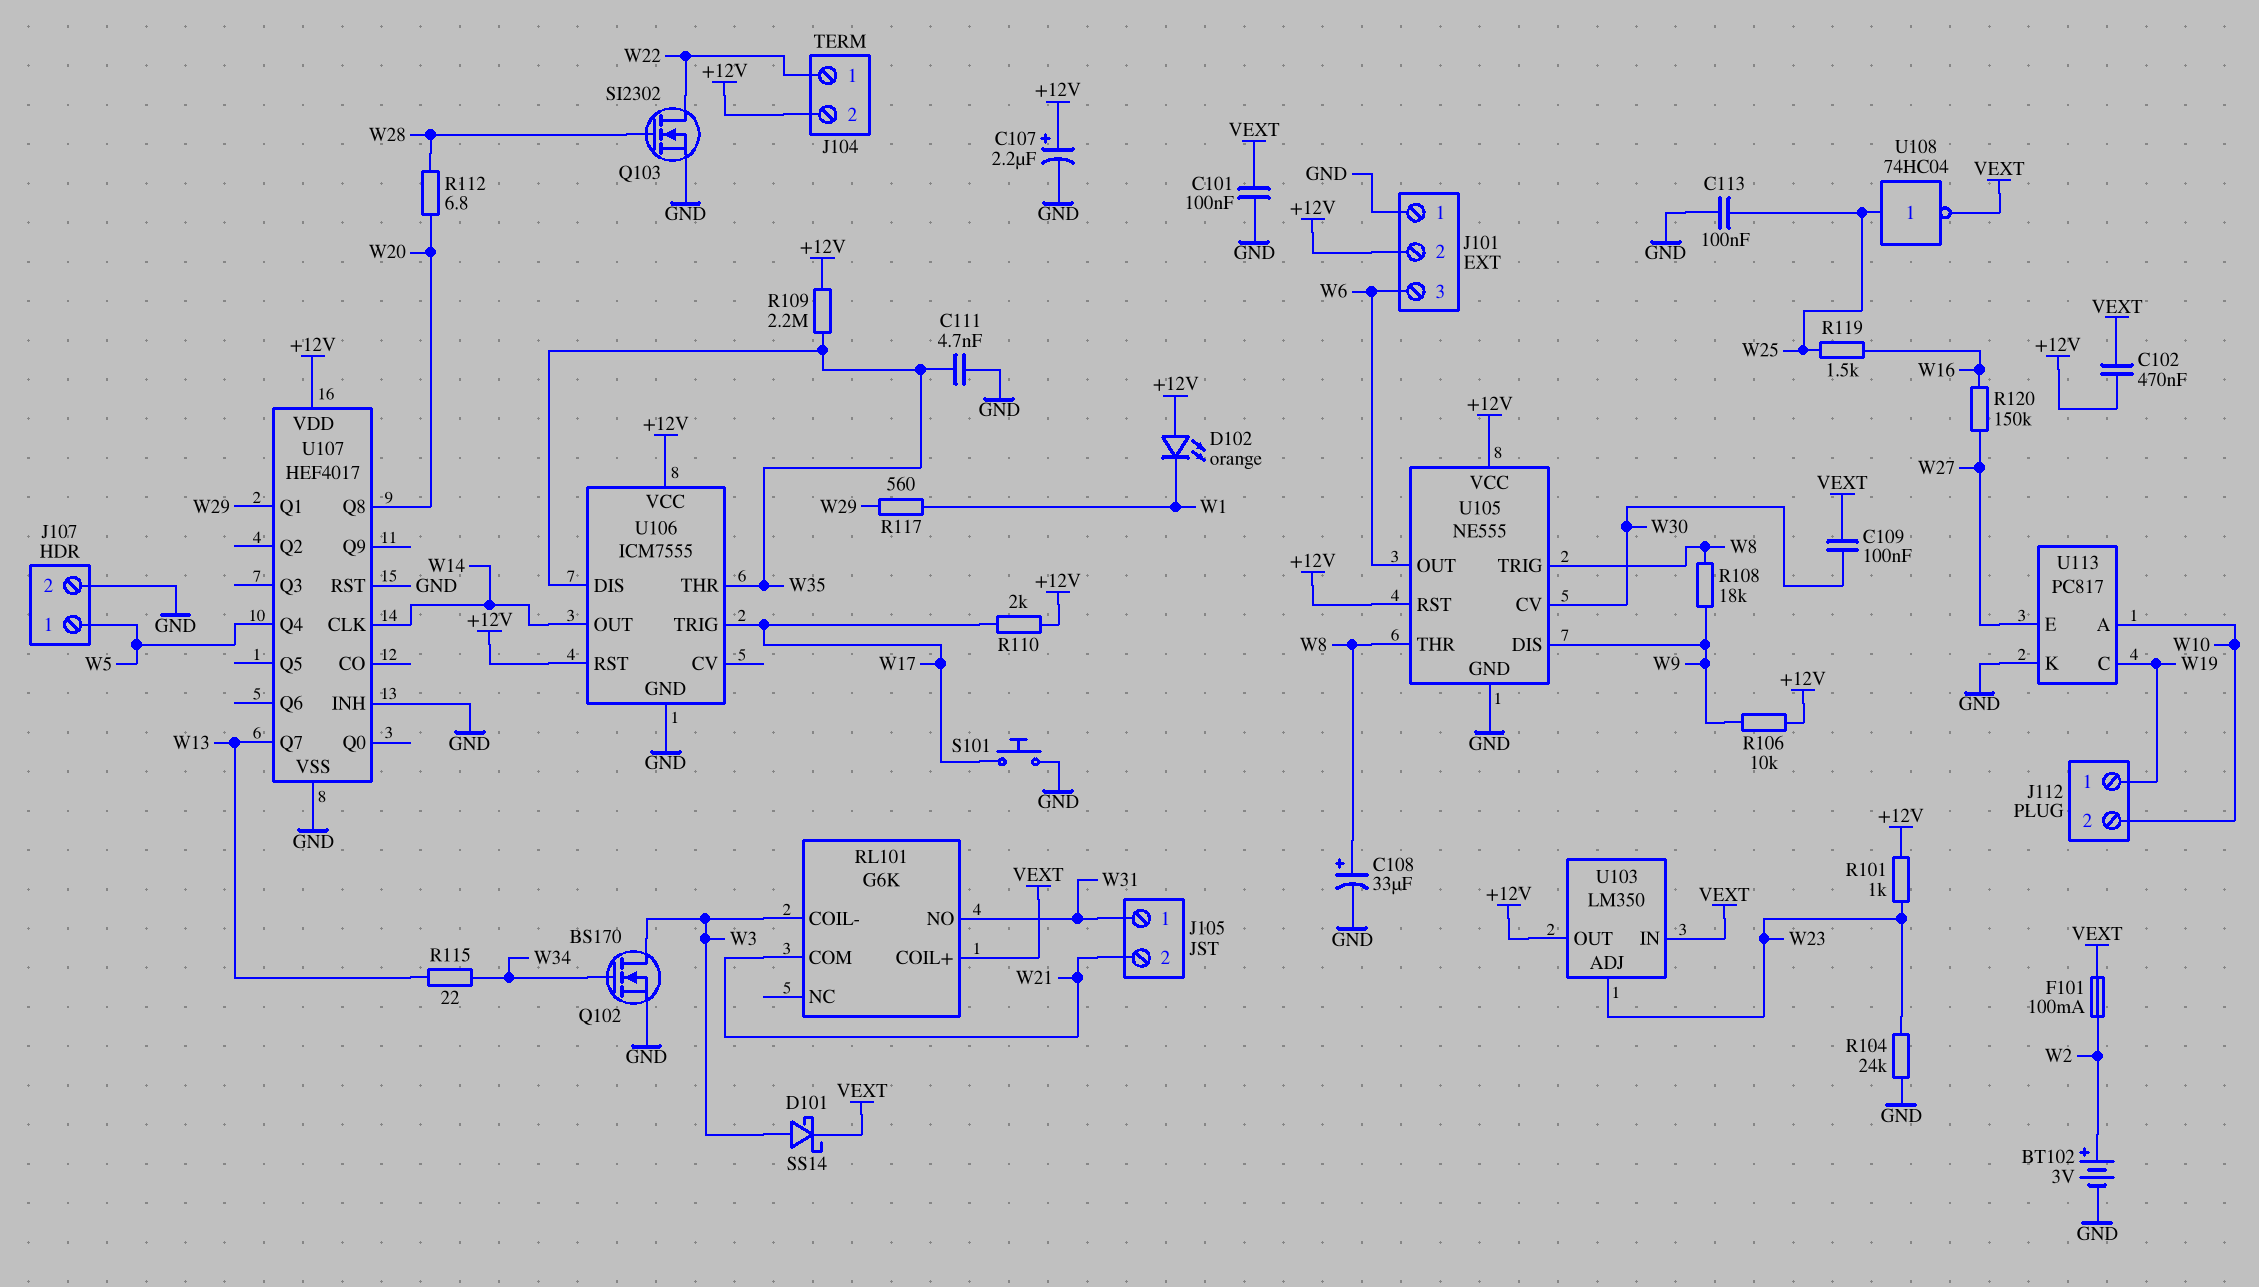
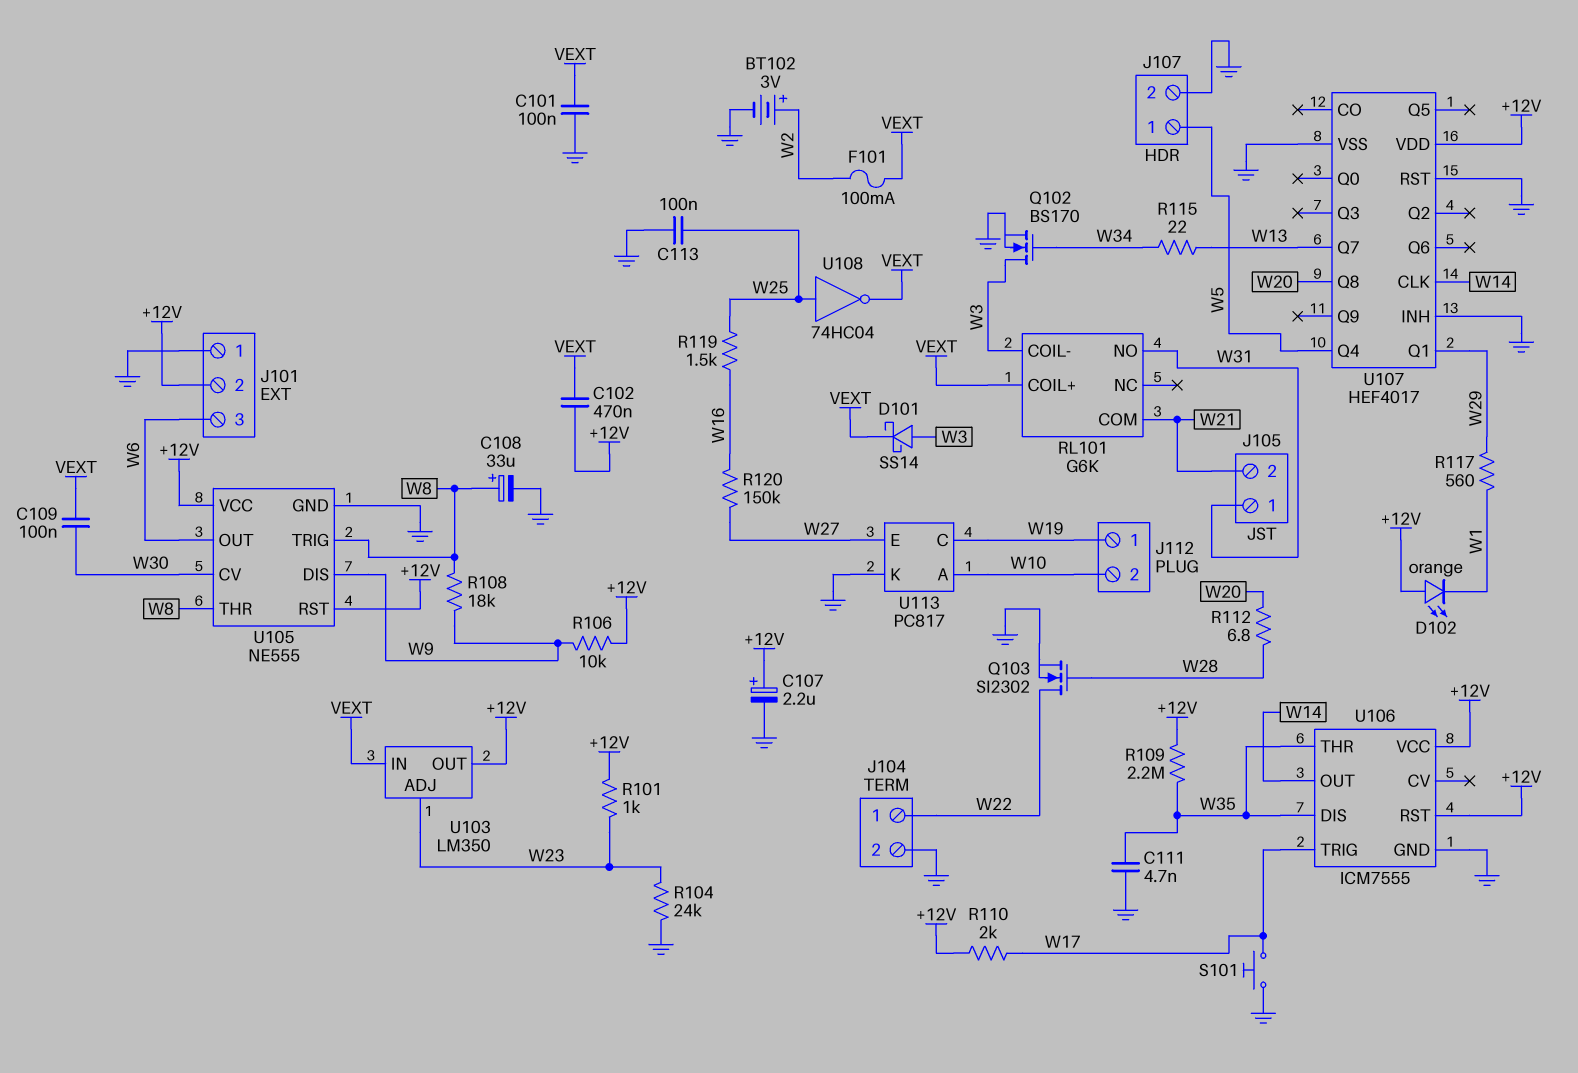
J104 pin 2: +12V -> GND

